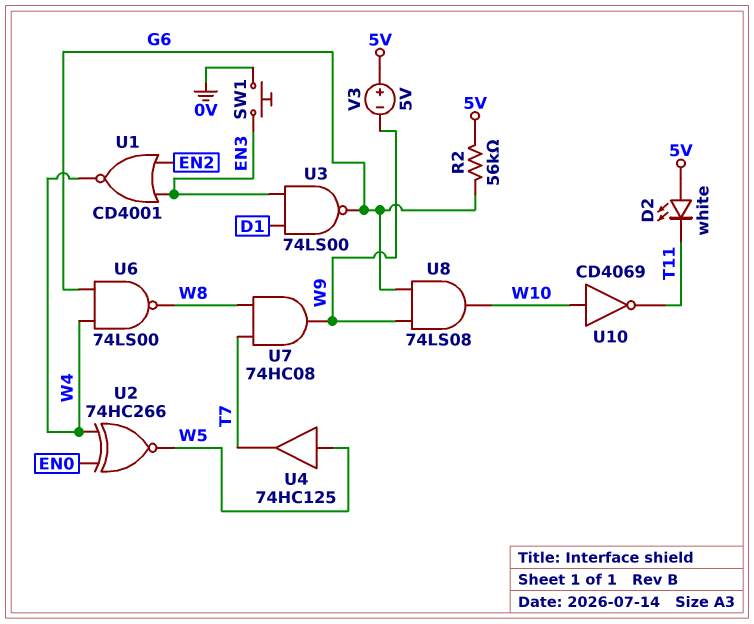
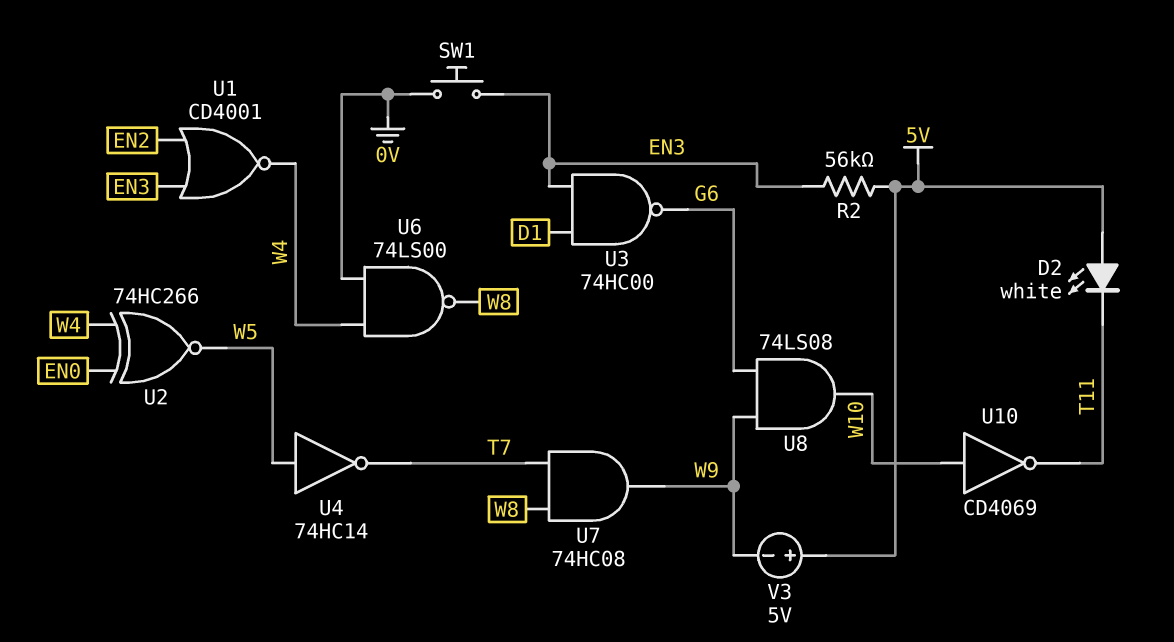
R2: 56k (5V, G6) -> 56k (5V, EN3)
U3: NAND 74LS00 (in D1, in EN3, out G6) -> NAND 74HC00 (in D1, in EN3, out G6)
U4: buffer 74HC125 (in W5, out T7) -> NOT 74HC14 (in W5, out T7)
U6: NAND 74LS00 (in G6, in W4, out W8) -> NAND 74LS00 (in 0V, in W4, out W8)

